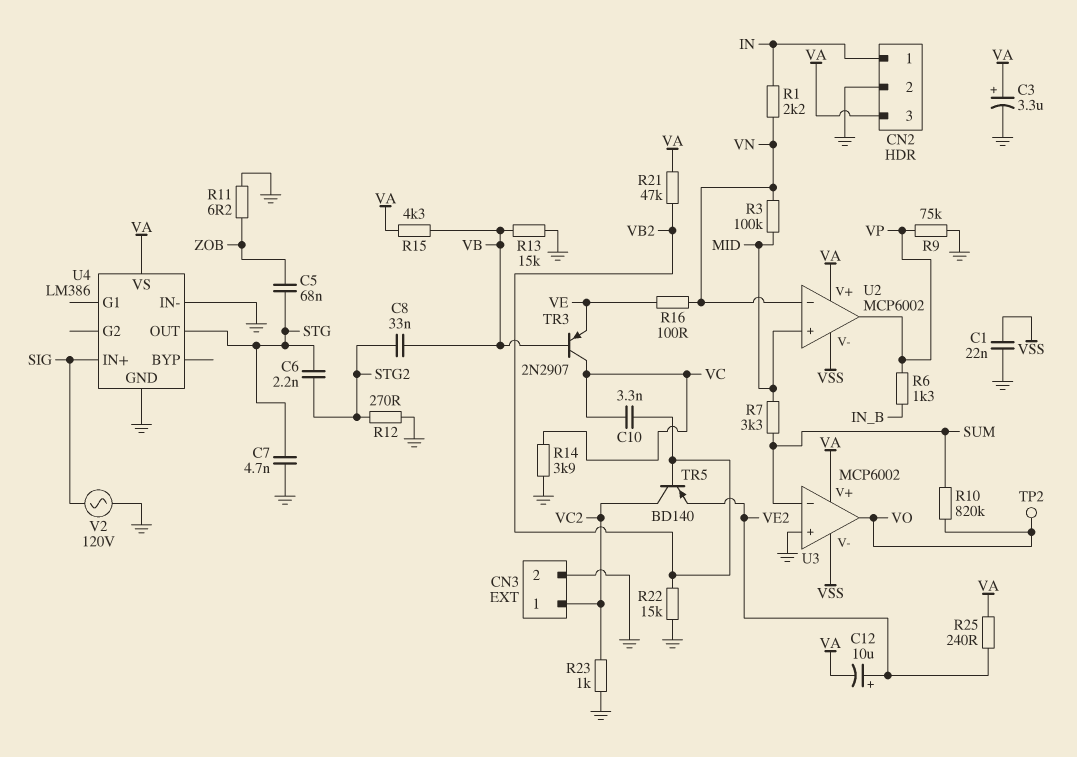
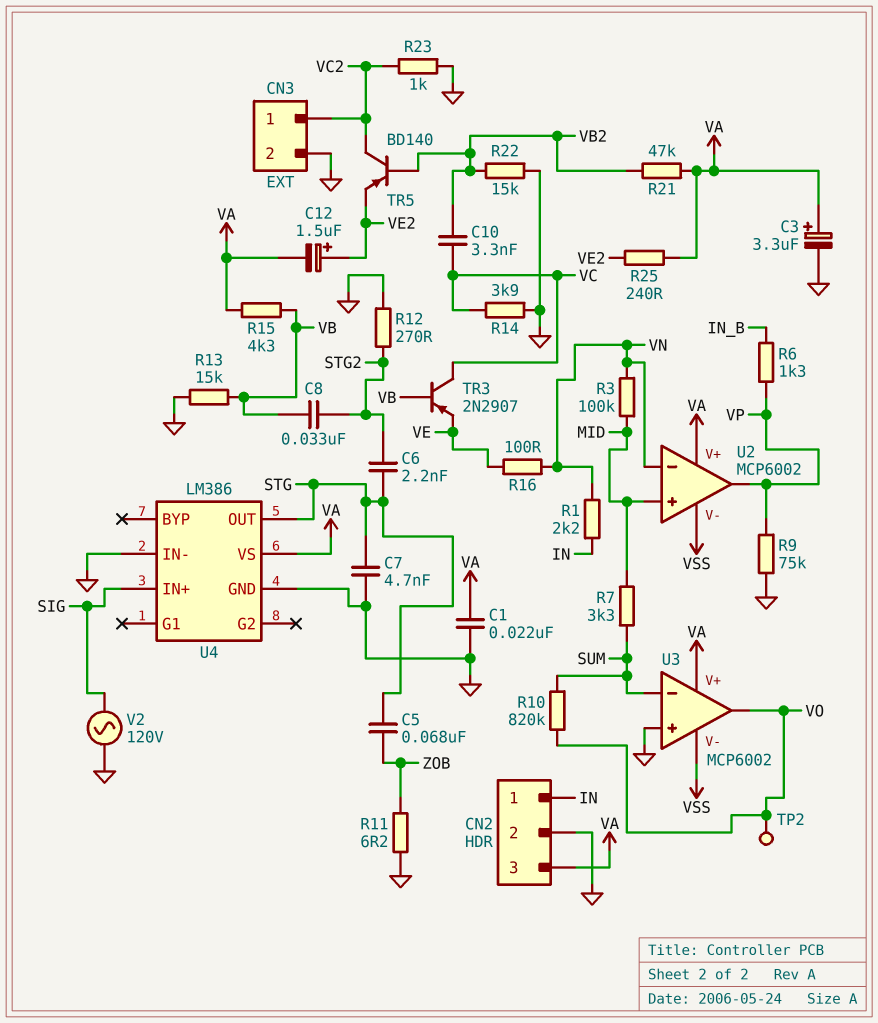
C1: 22nF (GND, VSS) -> 22nF (GND, VA)
C12: 10uF (plus VE2, minus VA) -> 1.5uF (plus VE2, minus VA)

